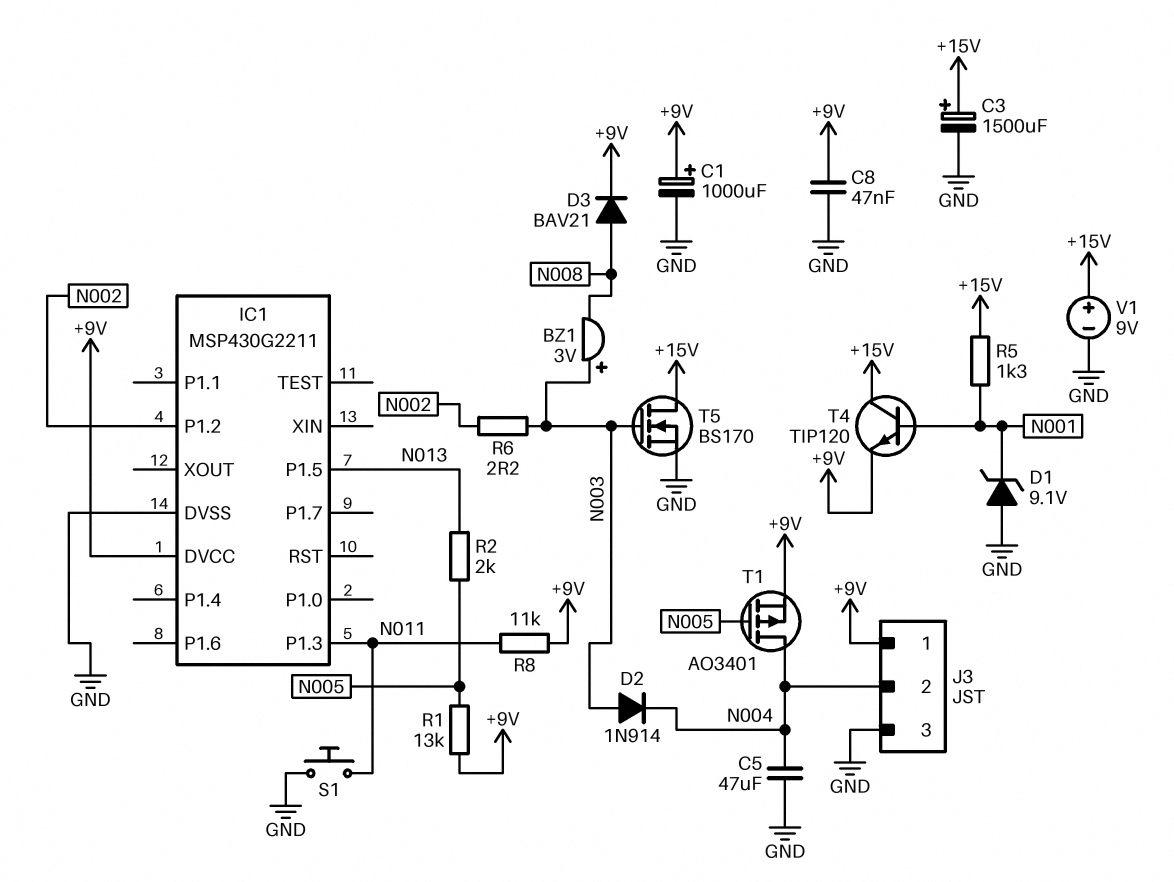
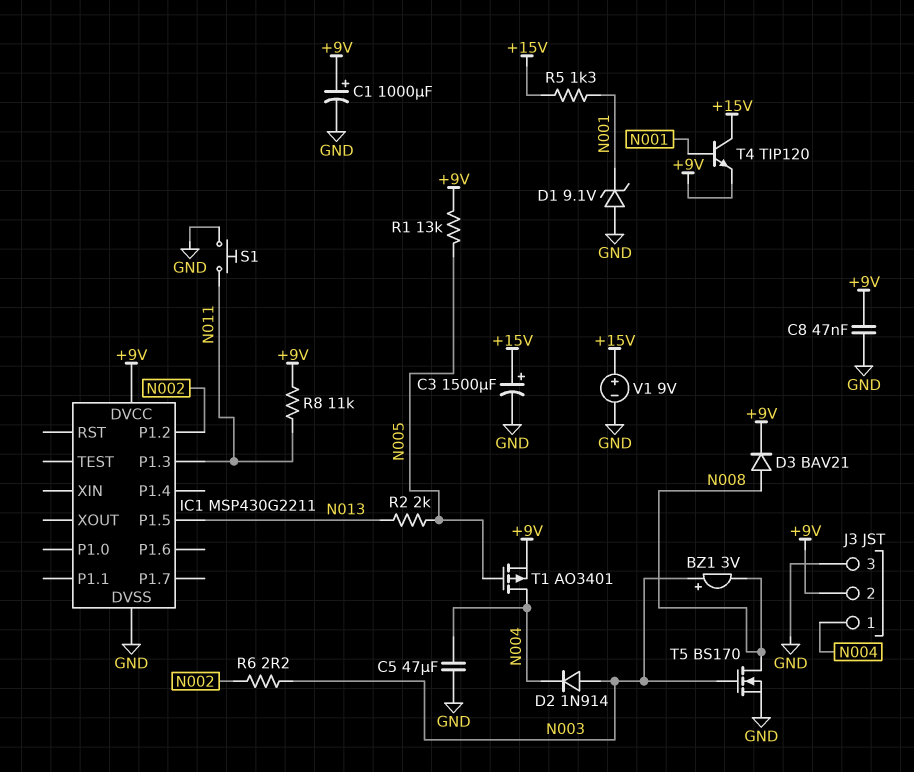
J3 pin 1: +9V -> N004
J3 pin 2: N004 -> +9V
T5: NMOS BS170 (G N003, D +15V, S GND) -> NMOS BS170 (G N003, D N008, S GND)

